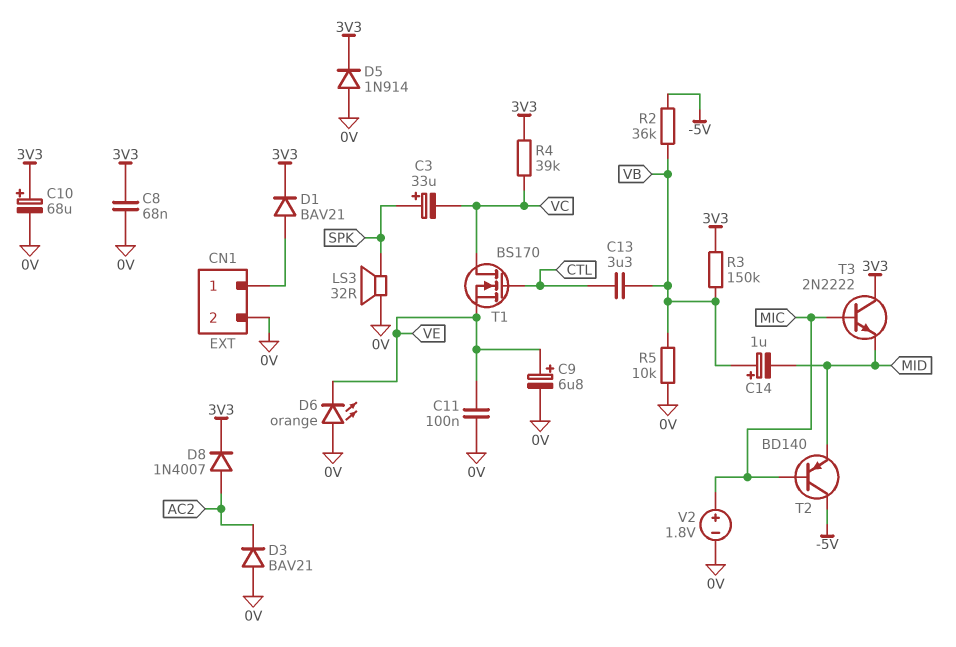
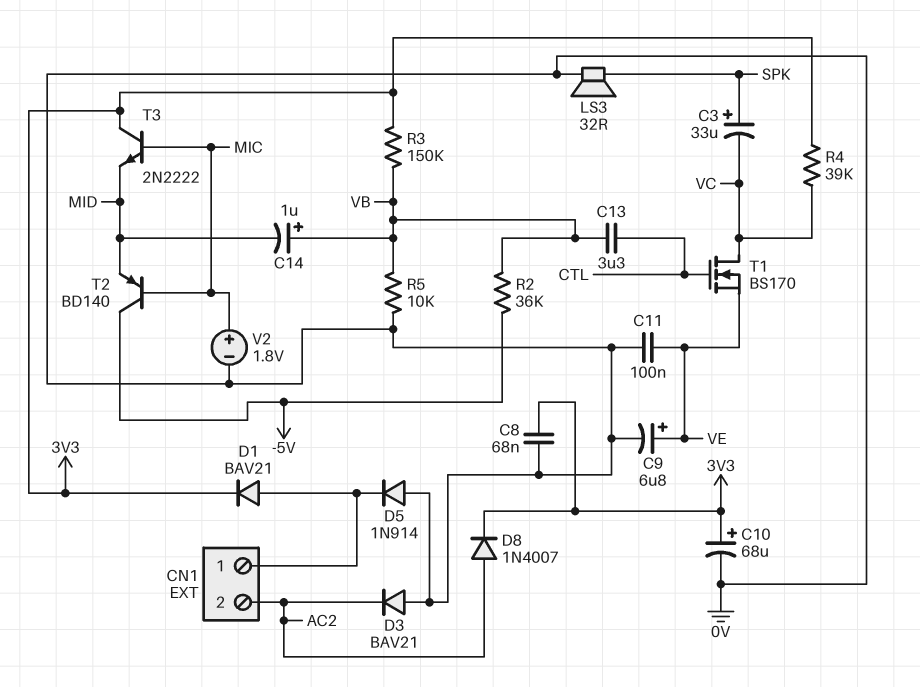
CN1 pin 2: 0V -> AC2
D5: diode 1N914 (A 0V, K 3V3) -> diode 1N914 (A 0V, K CN1/1)
D6: LED orange (A 0V, K VE) -> none

